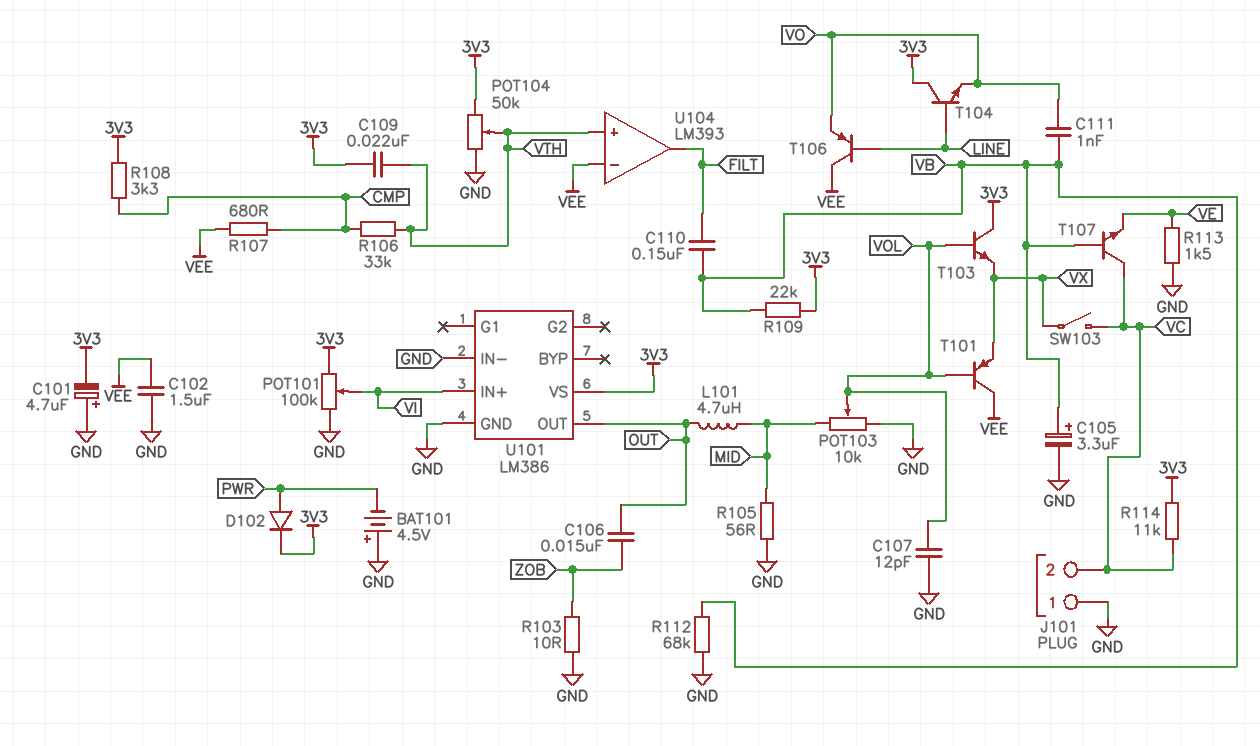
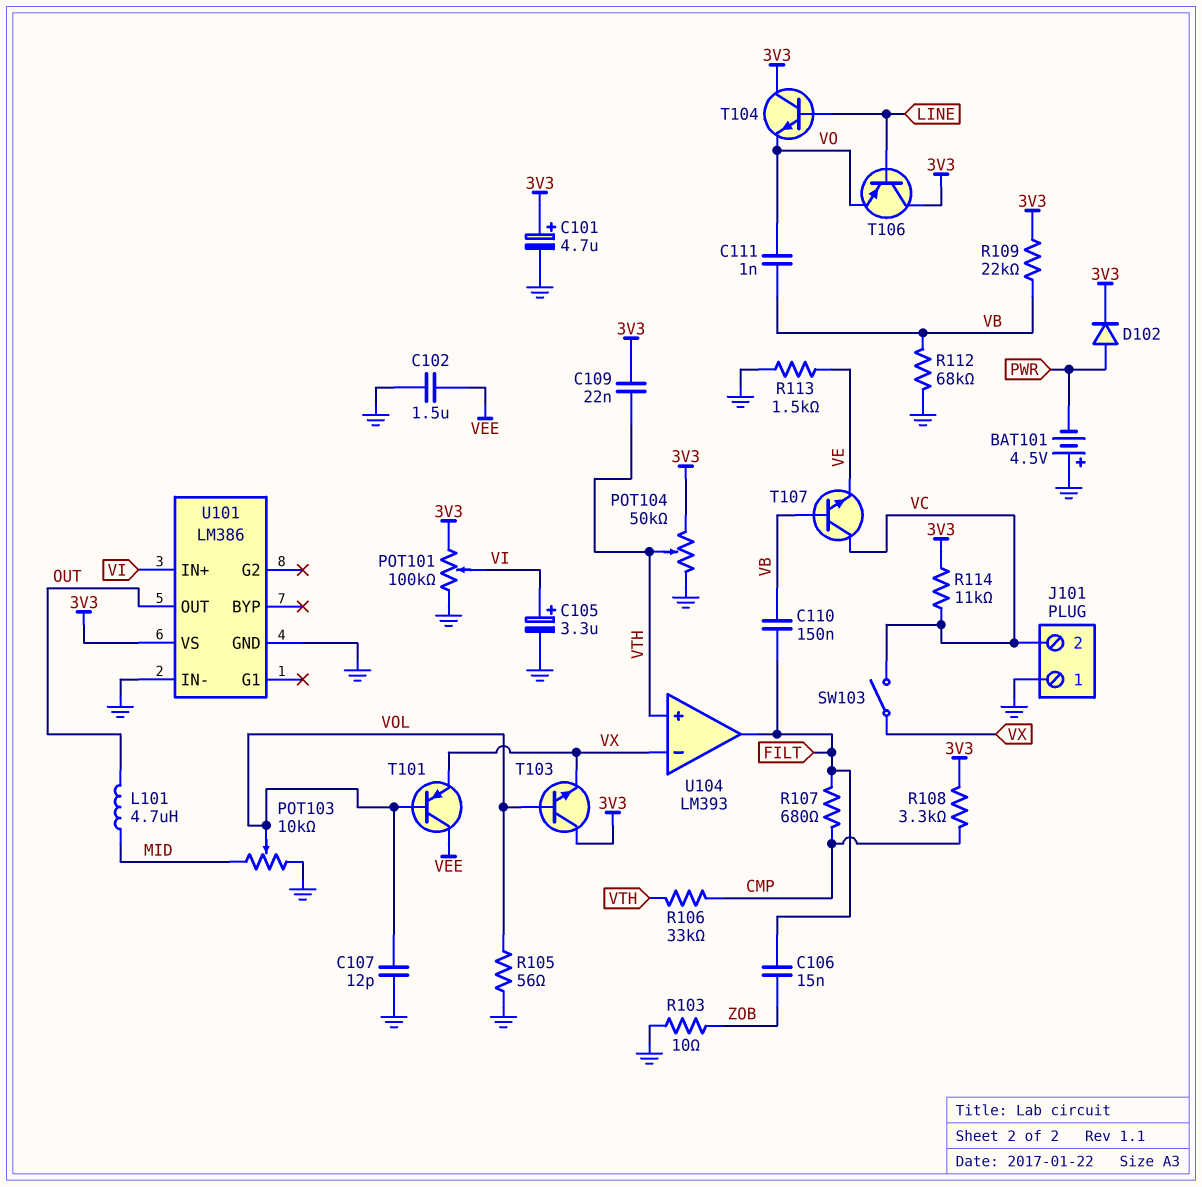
C101: 4.7uF (plus GND, minus 3V3) -> 4.7uF (plus 3V3, minus GND)
C105: 3.3uF (plus VB, minus GND) -> 3.3uF (plus VI, minus GND)
C106: 15nF (OUT, ZOB) -> 15nF (FILT, ZOB)
R105: 56 (GND, MID) -> 56 (GND, VOL)
R107: 680 (CMP, VEE) -> 680 (CMP, FILT)
T106: PNP (B LINE, C VEE, E VO) -> PNP (B LINE, C 3V3, E VO)
U104 pin in-: VEE -> VX

